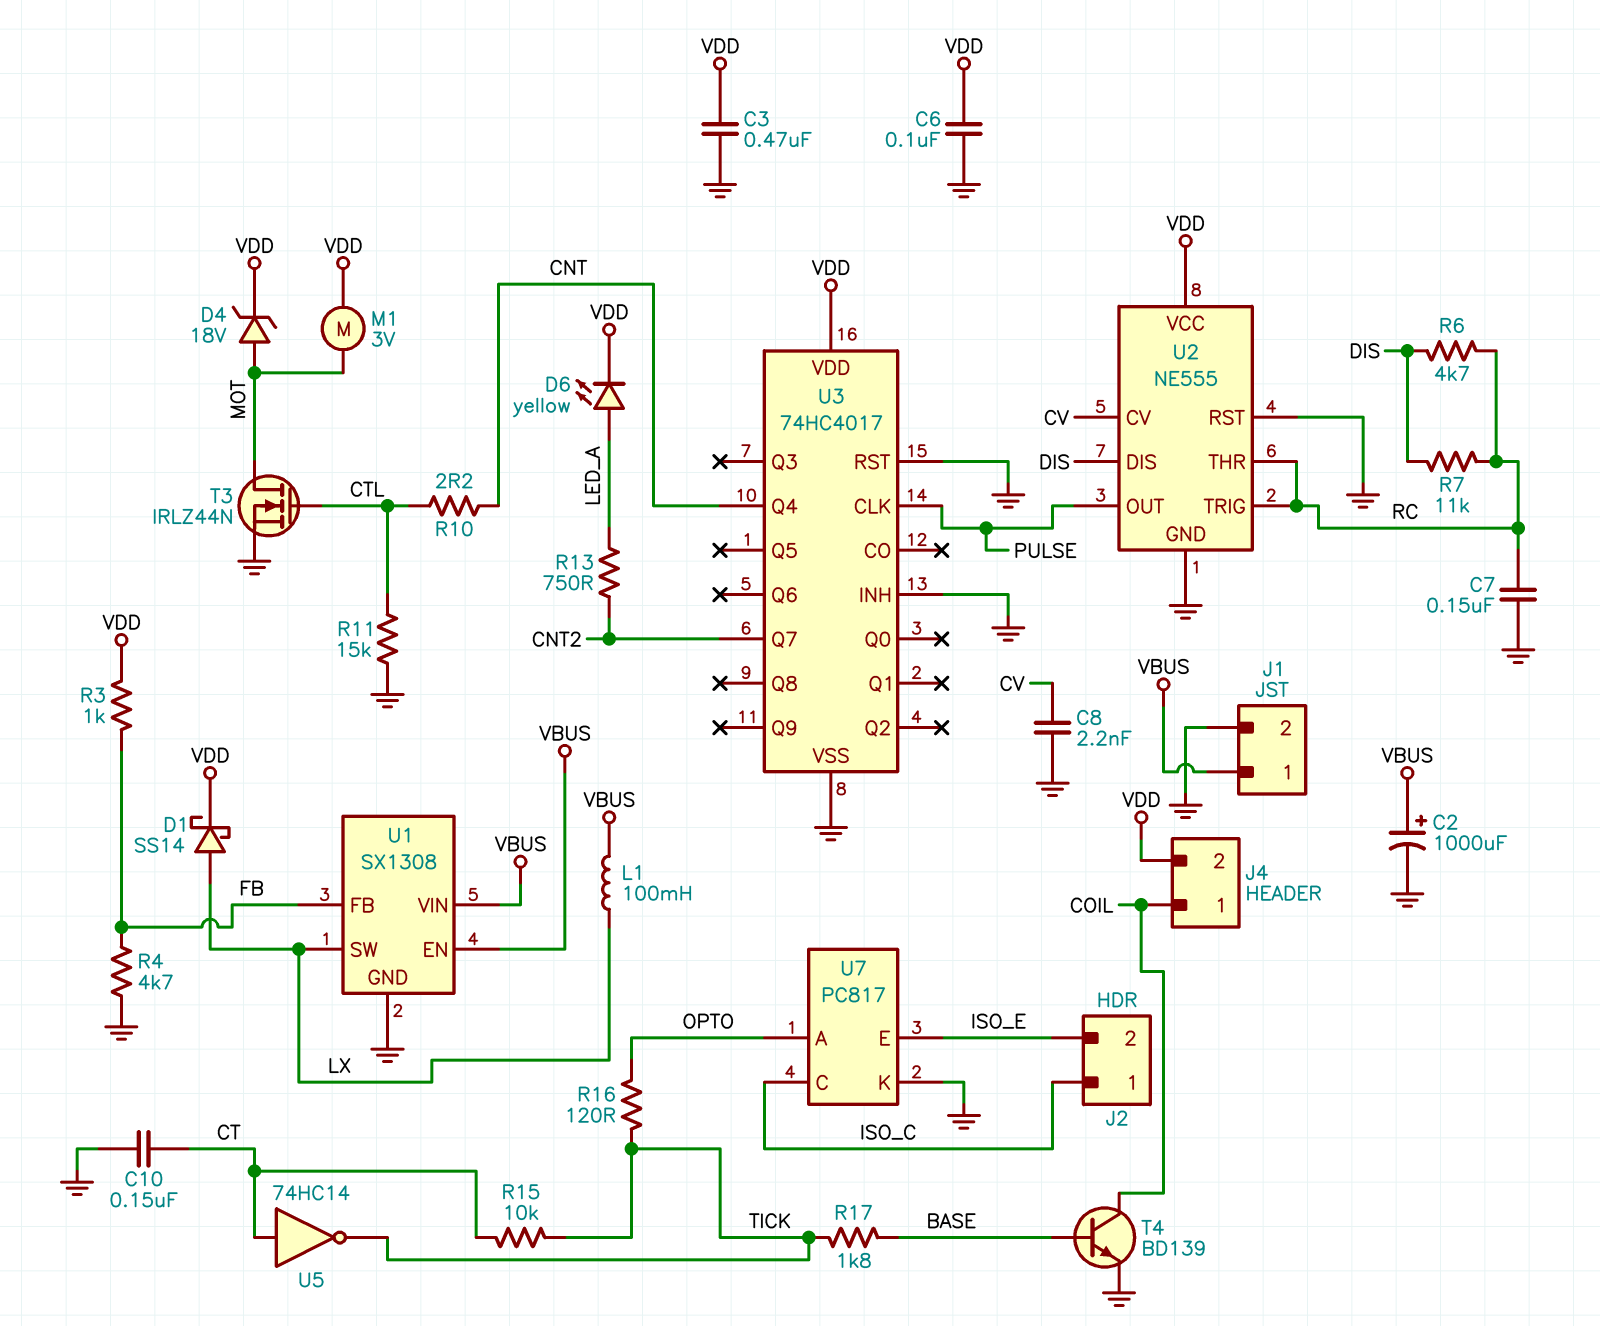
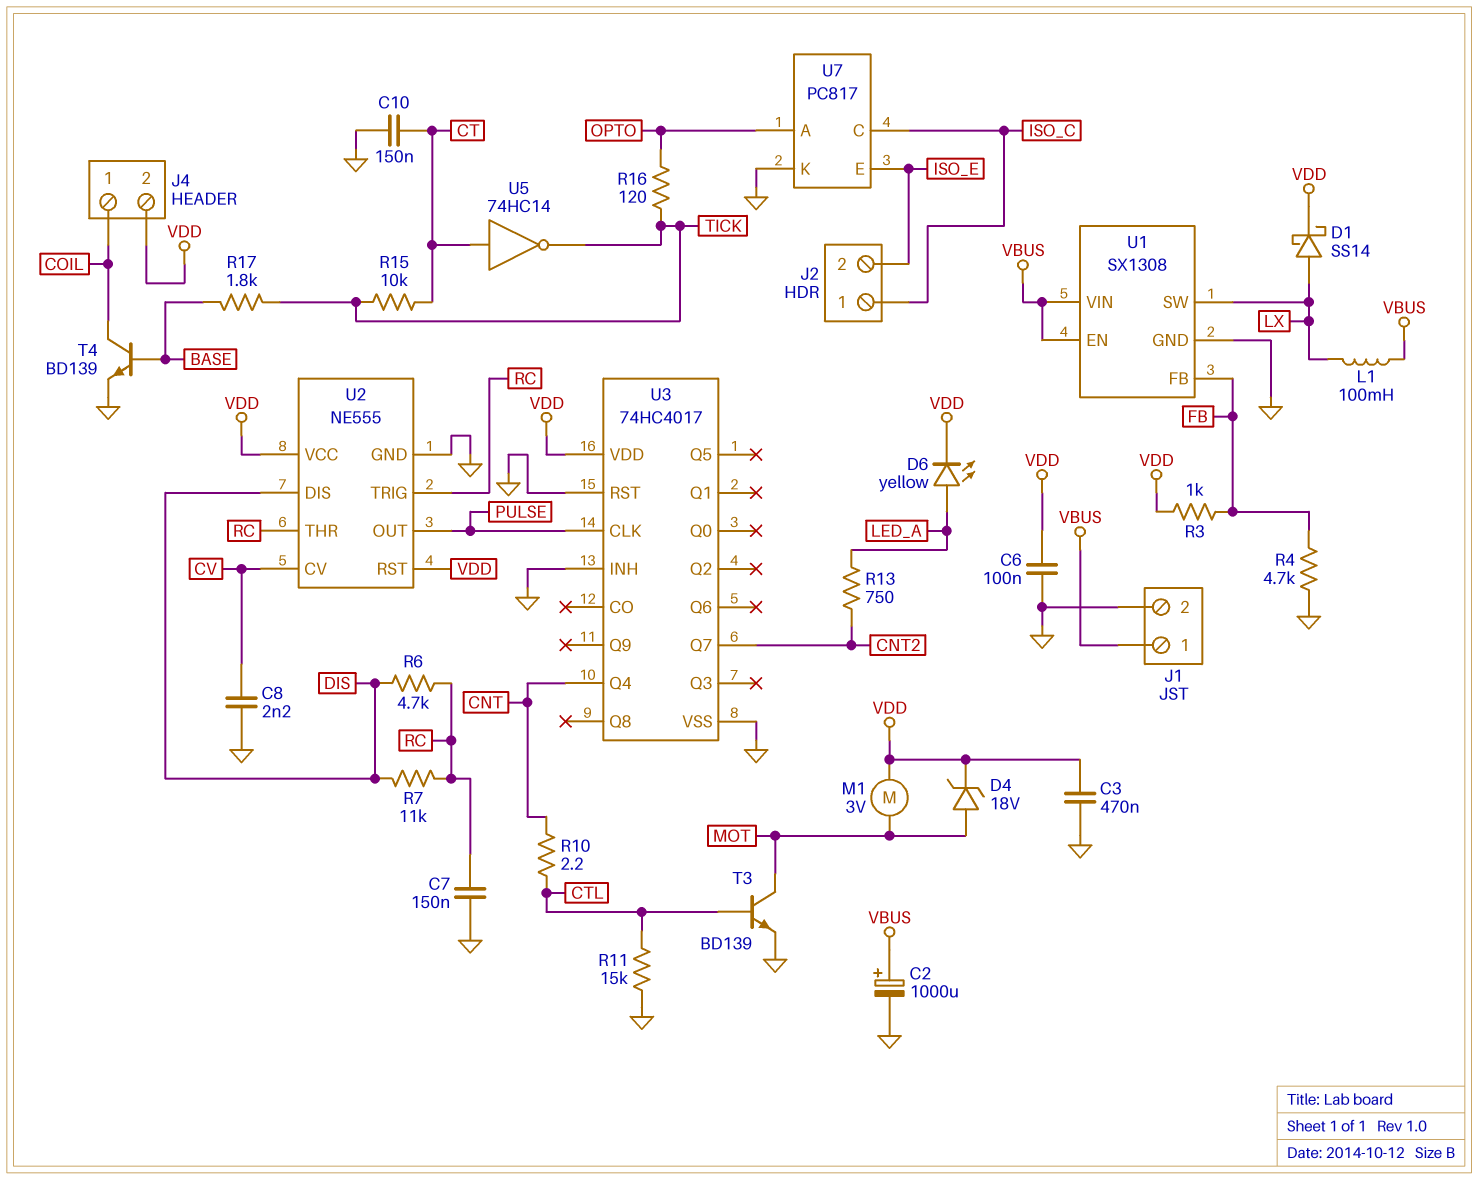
T3: NMOS IRLZ44N (G CTL, D MOT, S GND) -> NPN BD139 (B CTL, C MOT, E GND)
U2 pin RST: GND -> VDD

